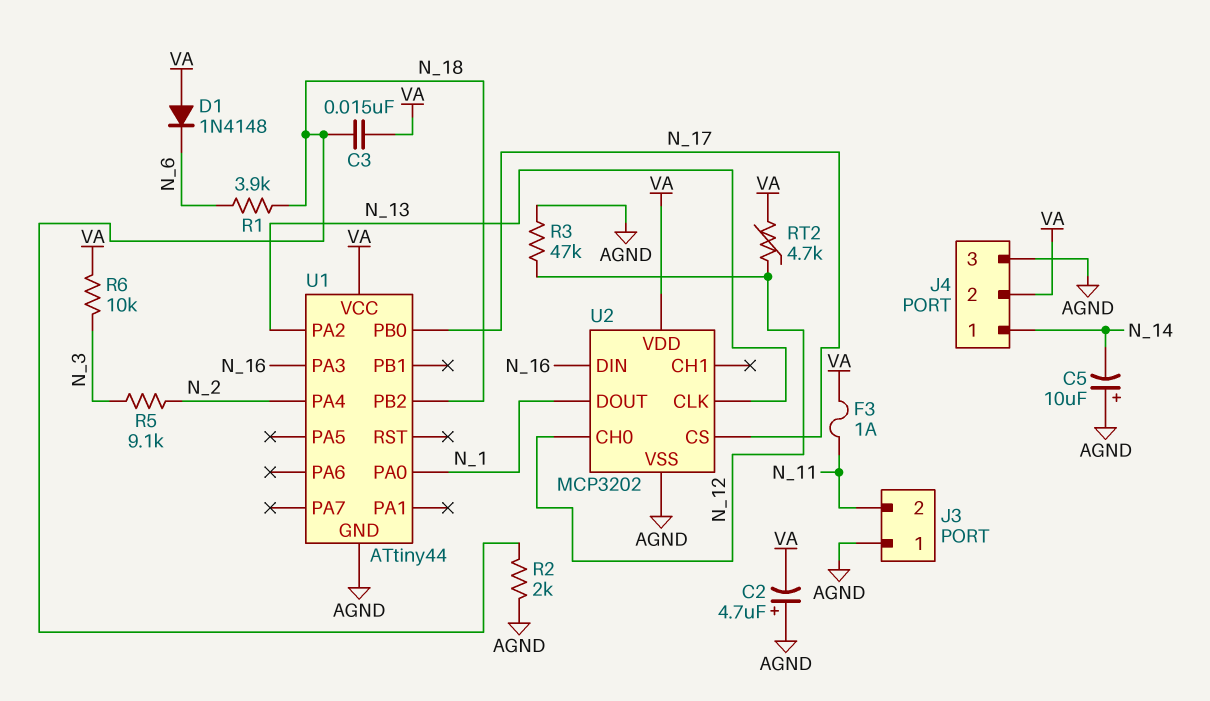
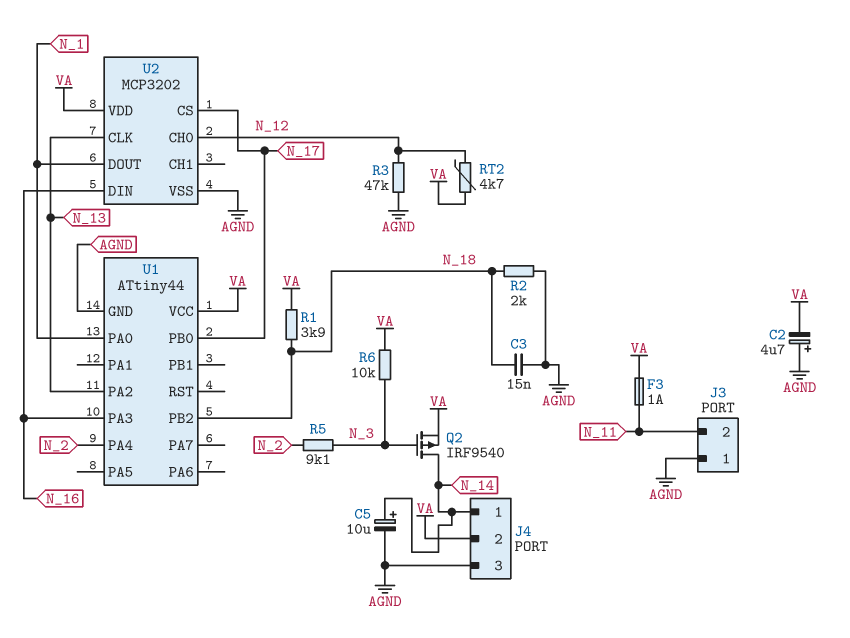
C3: 15nF (N_18, VA) -> 15nF (AGND, N_18)
C5: 10uF (plus AGND, minus N_14) -> 10uF (plus N_14, minus AGND)
D1: diode 1N4148 (A VA, K N_6) -> none
Q2: none -> PMOS IRF9540 (G N_3, D N_14, S VA)
R1: 3.9k (N_6, N_18) -> 3.9k (N_18, VA)

